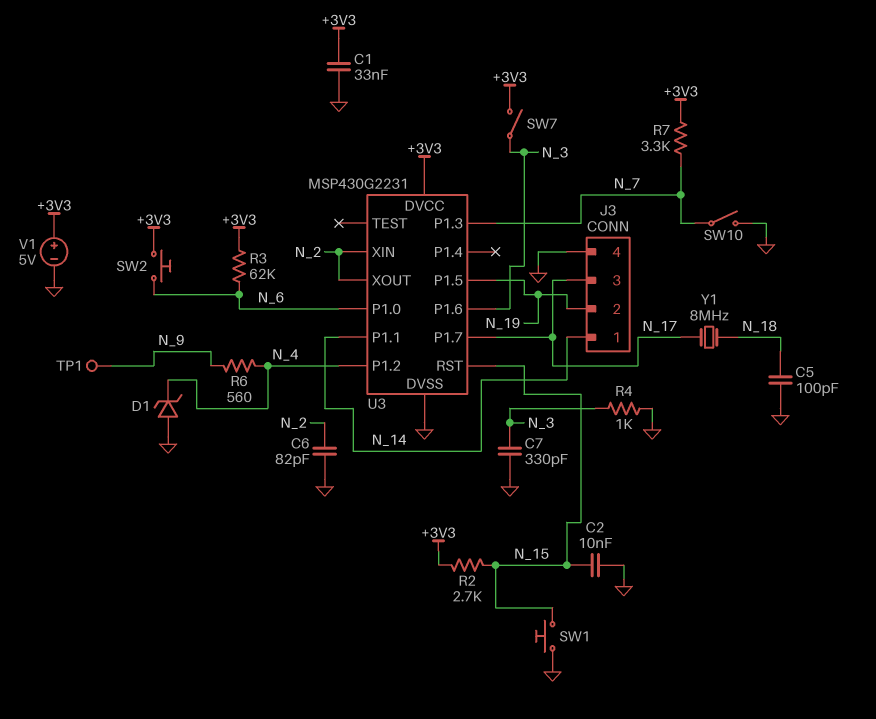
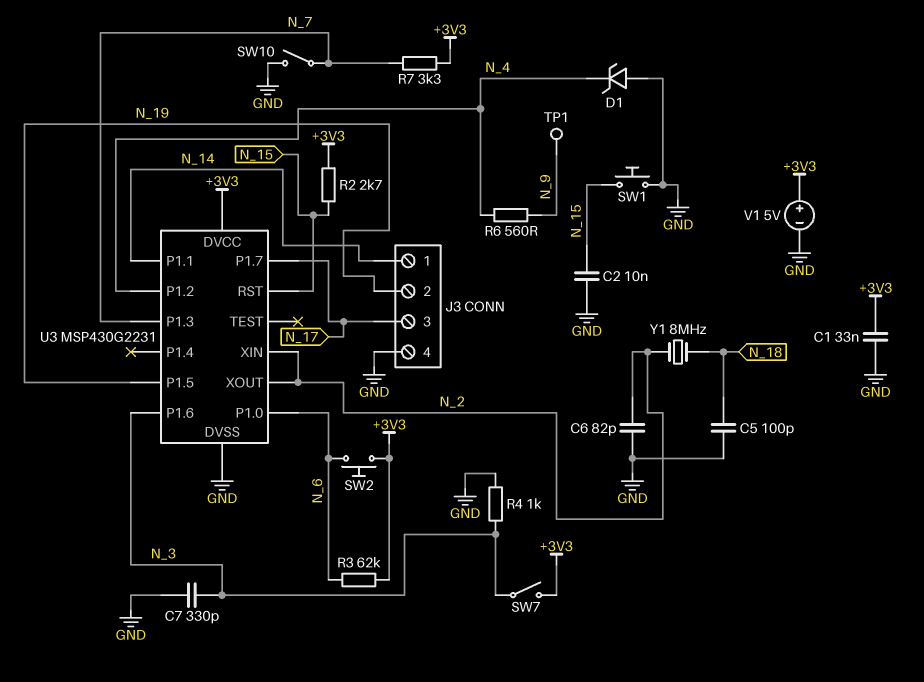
Y1: 8MHz (N_17, N_18) -> 8MHz (N_2, N_18)

